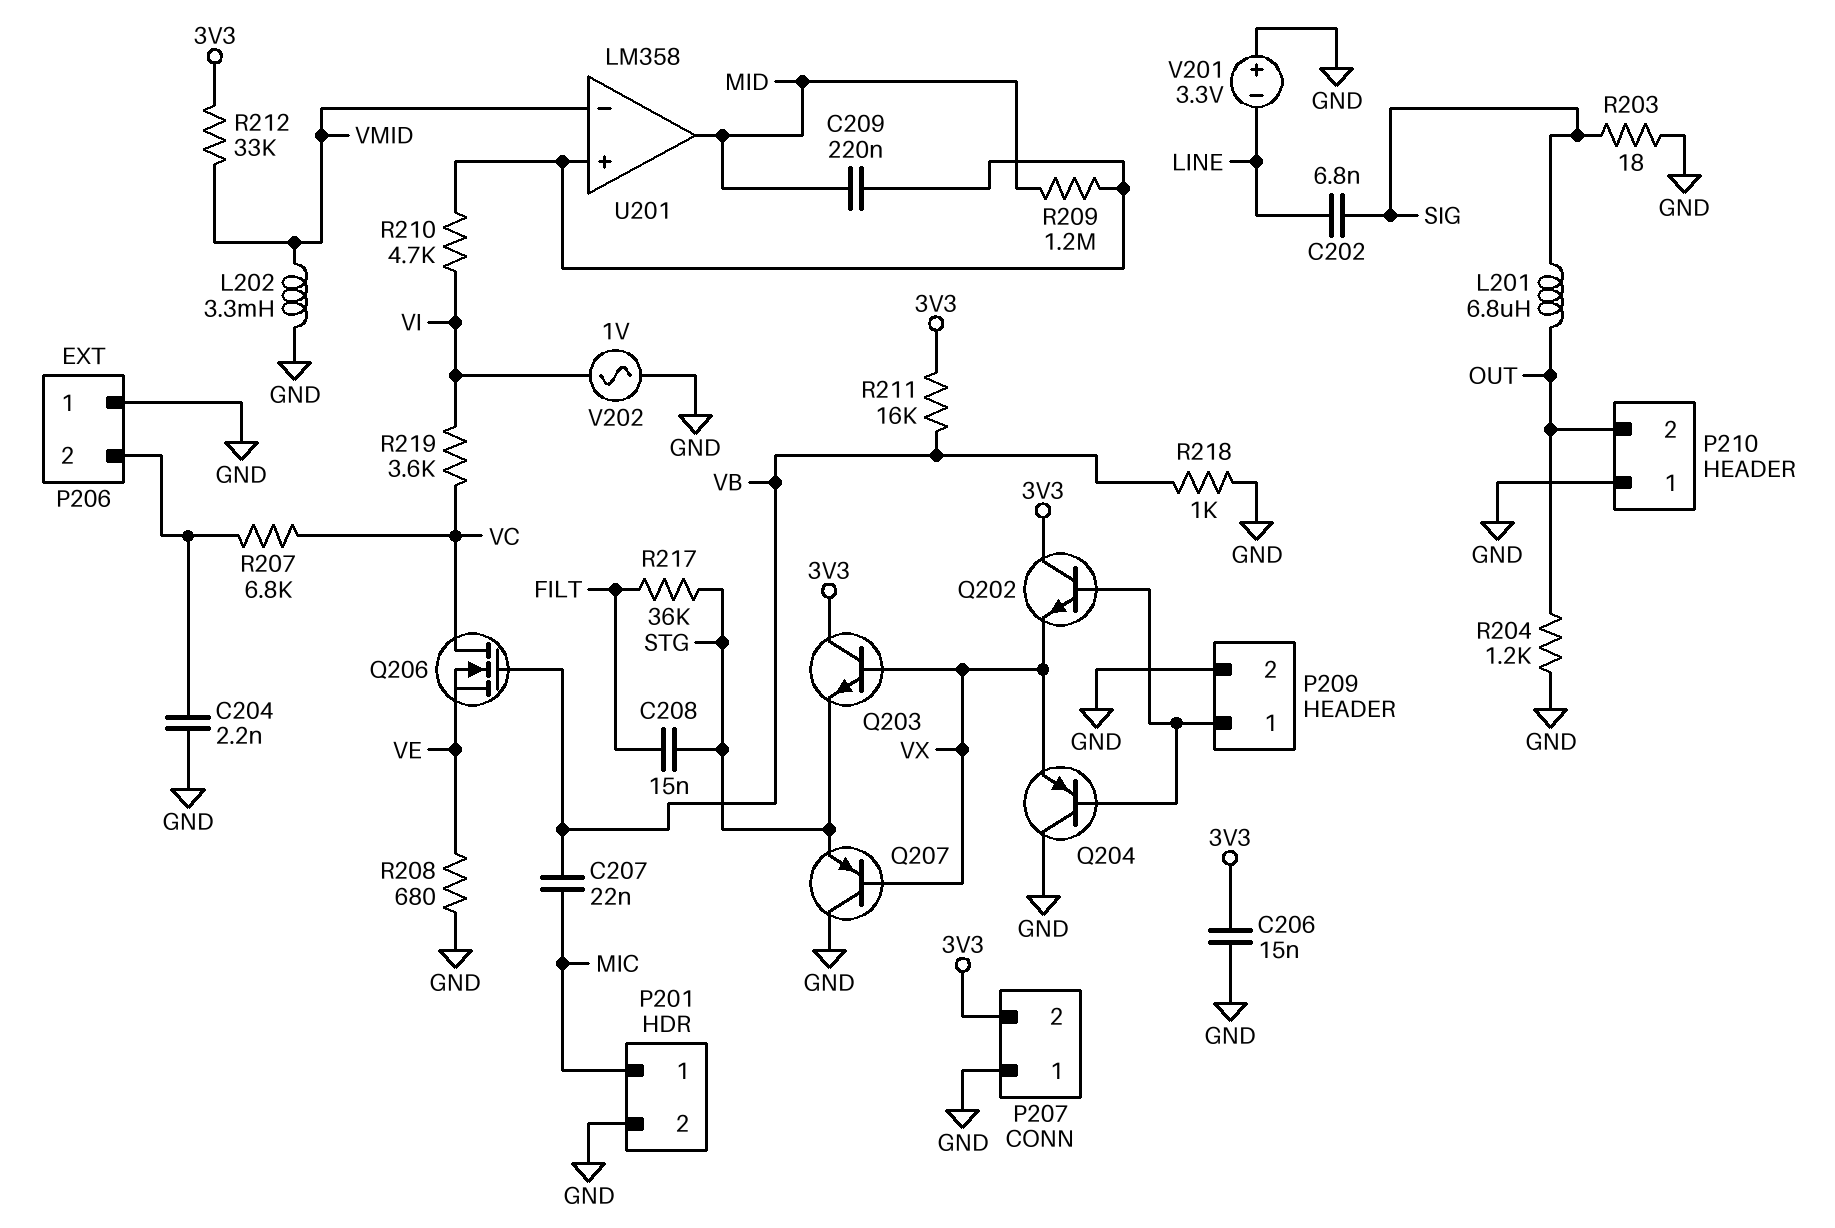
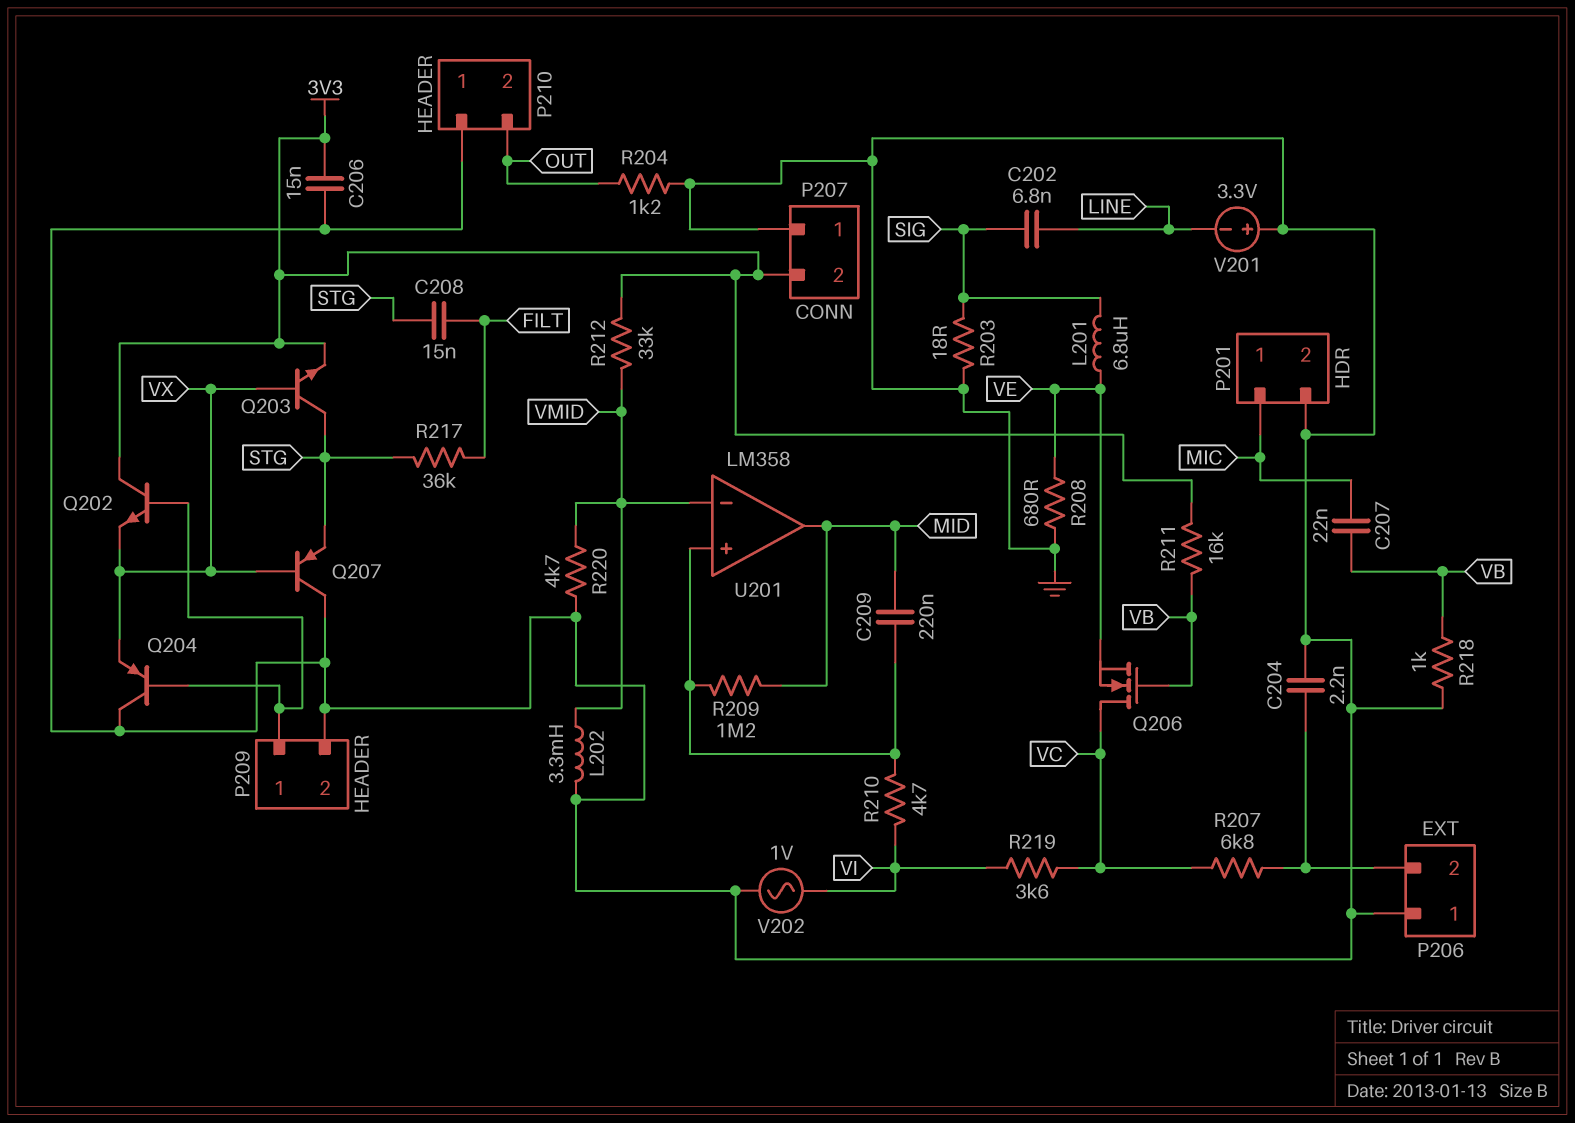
L201: 6.8uH (OUT, SIG) -> 6.8uH (SIG, VE)
Q203: NPN (B VX, C 3V3, E STG) -> NPN (B VX, C STG, E 3V3)
R220: none -> 4.7k (GND, VMID)

